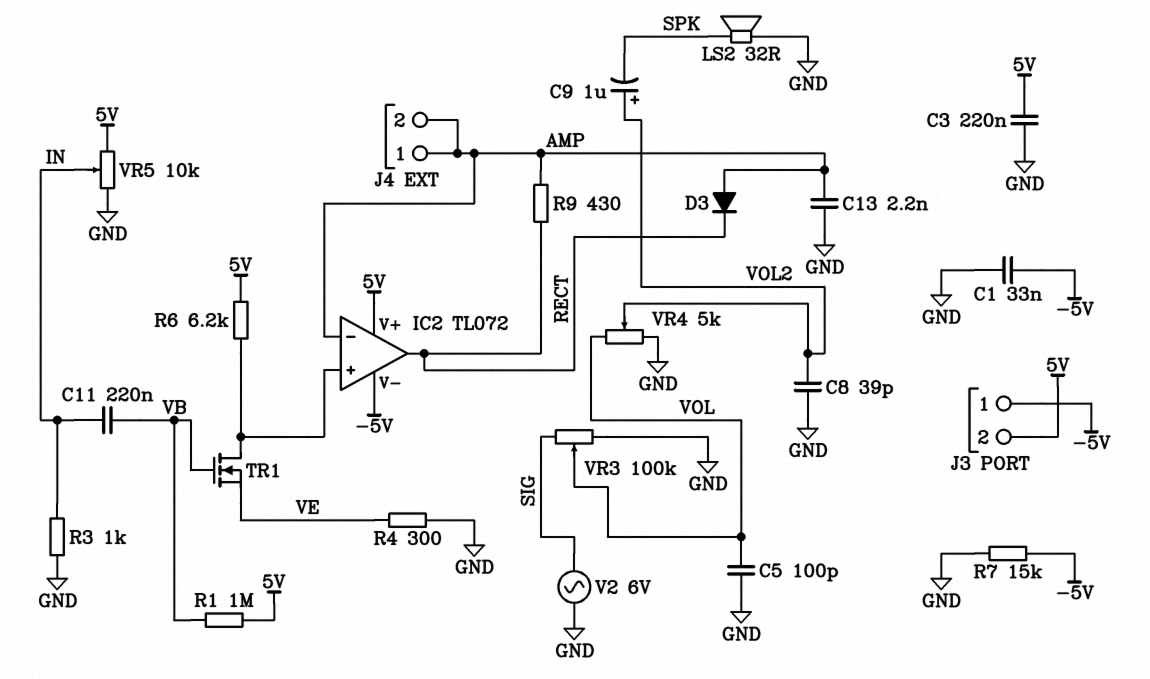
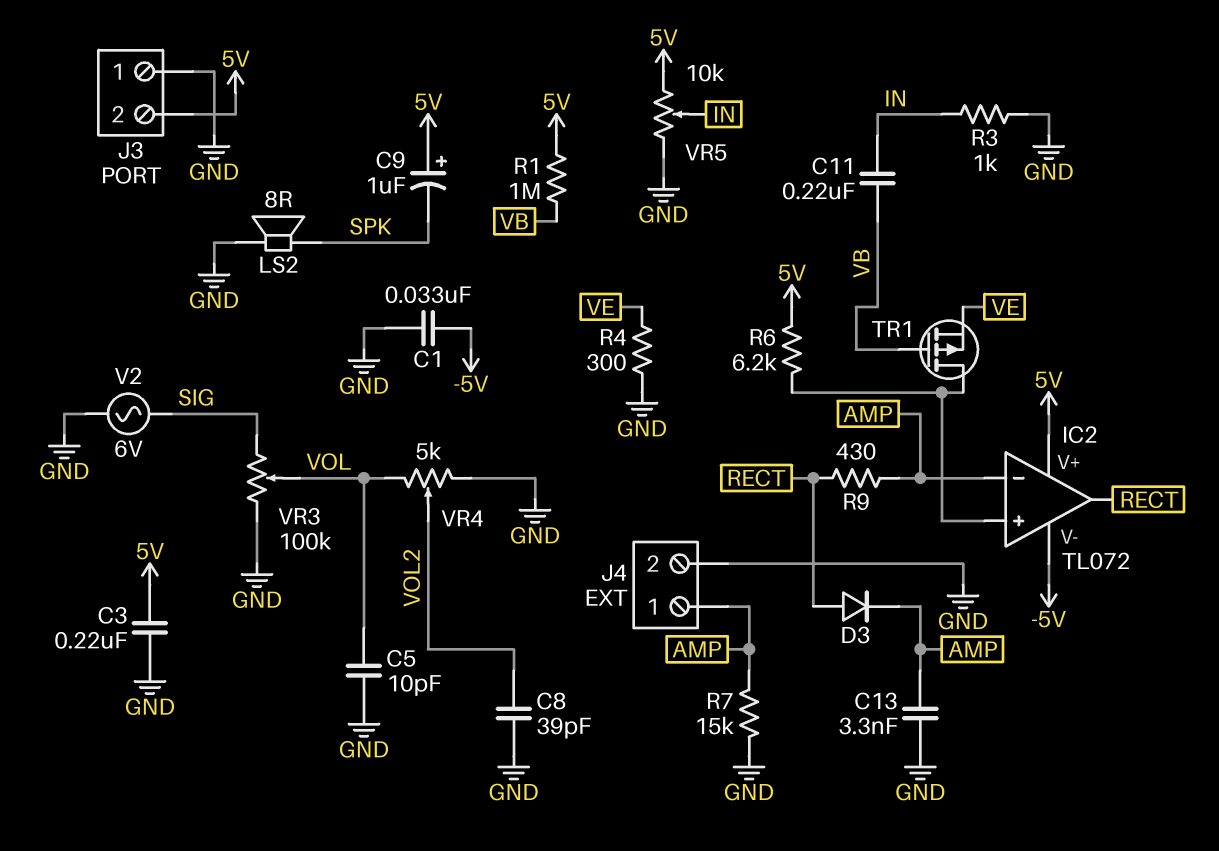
C5: 100pF (GND, VOL) -> 10pF (GND, VOL)
C9: 1uF (plus VOL2, minus SPK) -> 1uF (plus 5V, minus SPK)
C13: 2.2nF (AMP, GND) -> 3.3nF (AMP, GND)
D3: diode (A AMP, K RECT) -> diode (A RECT, K AMP)
J3 pin 1: -5V -> GND
J4 pin 2: AMP -> GND
LS2: speaker 32R (GND, SPK) -> speaker 8R (GND, SPK)
R7: 15k (-5V, GND) -> 15k (AMP, GND)
TR1: NMOS (G VB, D IC2/in+, S VE) -> PMOS (G VB, D IC2/in+, S VE)

